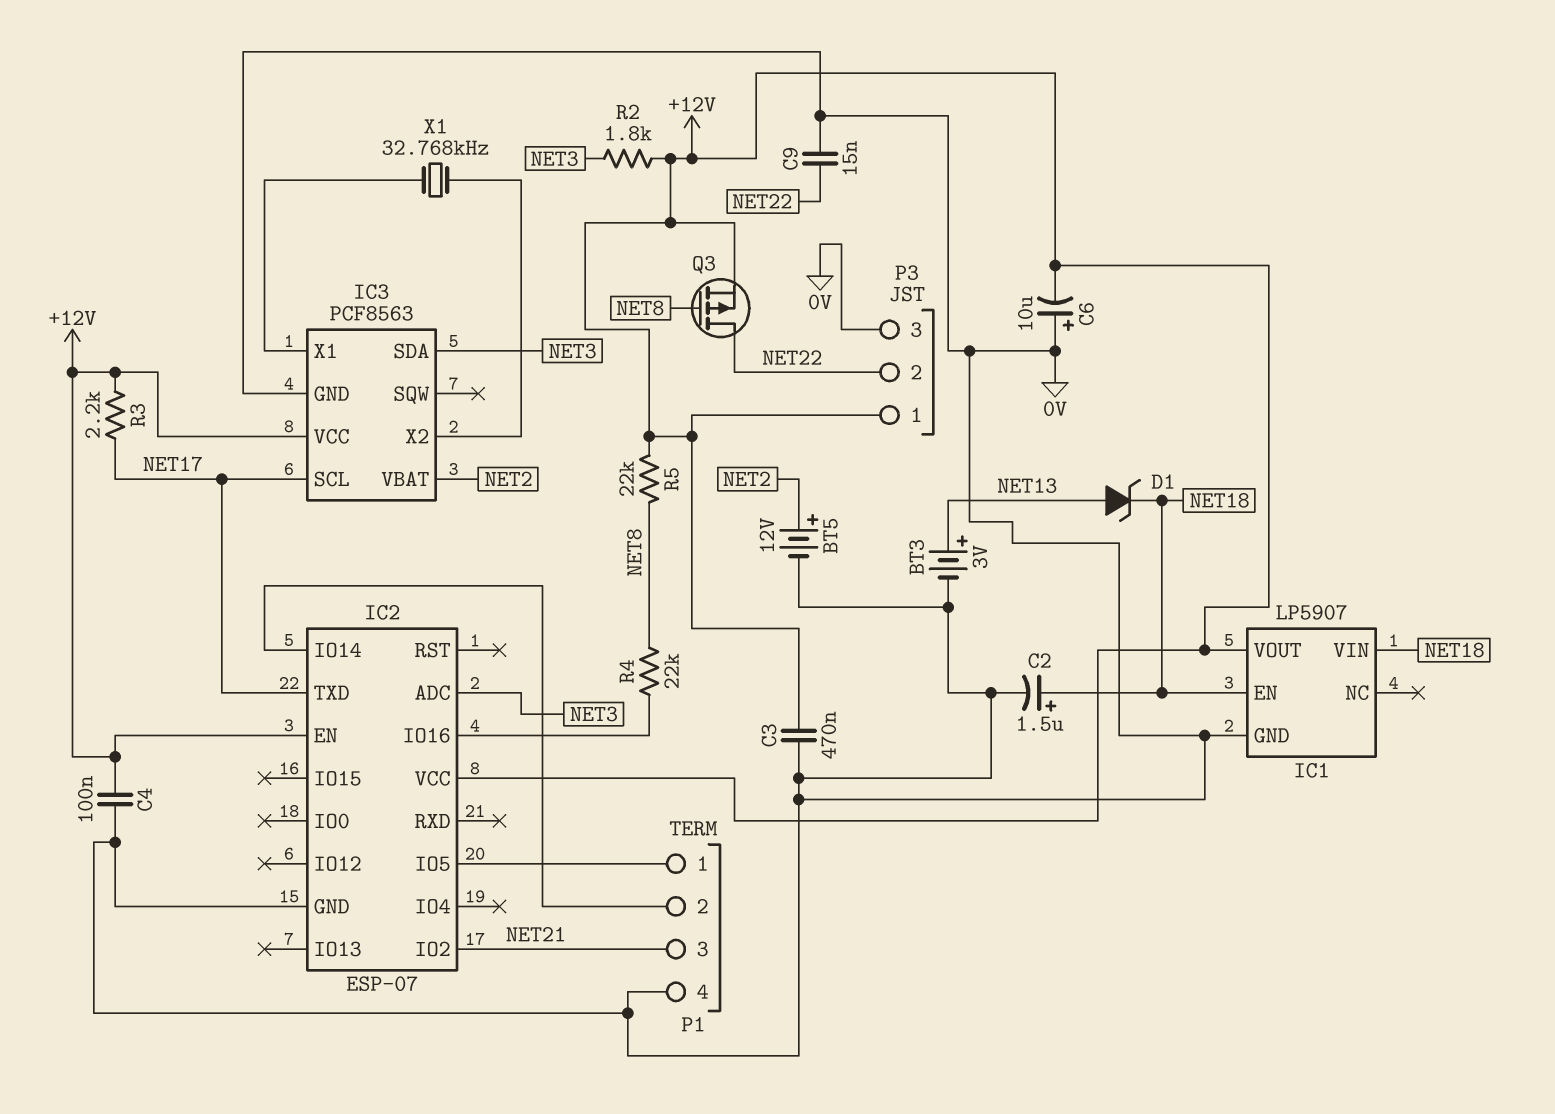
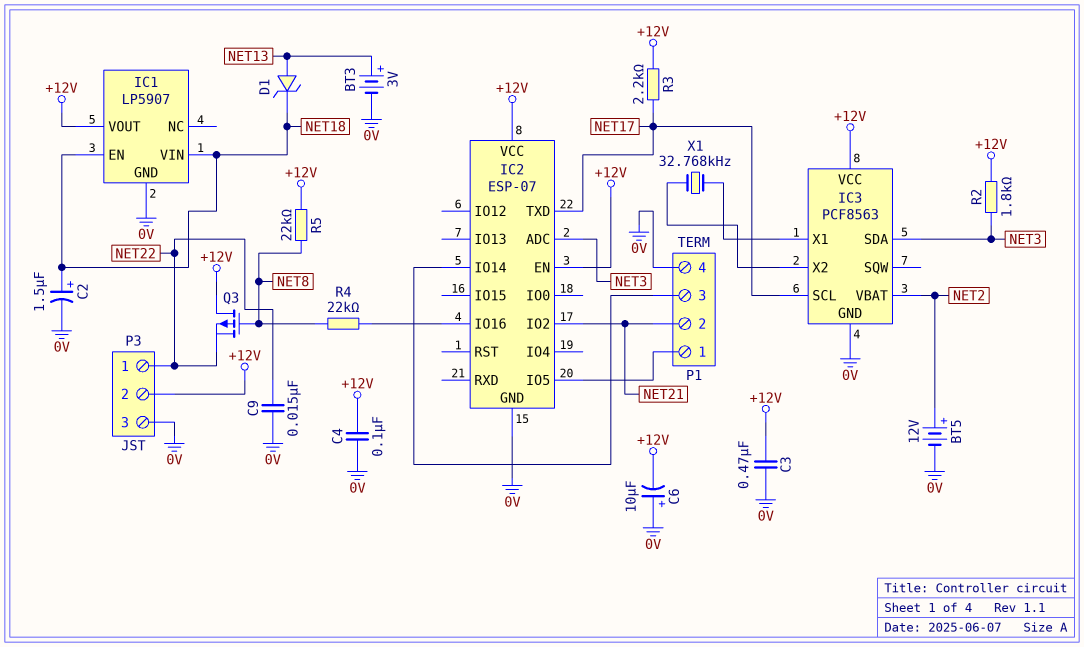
P1 pin 2: IC2/IO14 -> NET21
P1 pin 3: NET21 -> IC2/IO14
P3 pin 1: +12V -> NET22
P3 pin 2: NET22 -> +12V
Q3: PMOS (G NET8, D NET22, S +12V) -> PMOS (G NET8, D +12V, S NET22)

